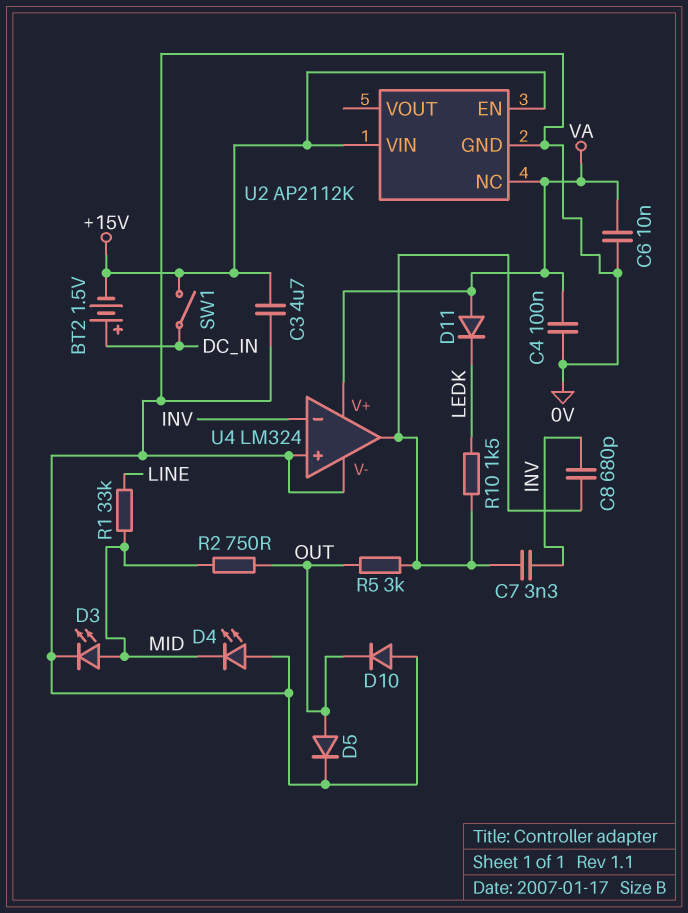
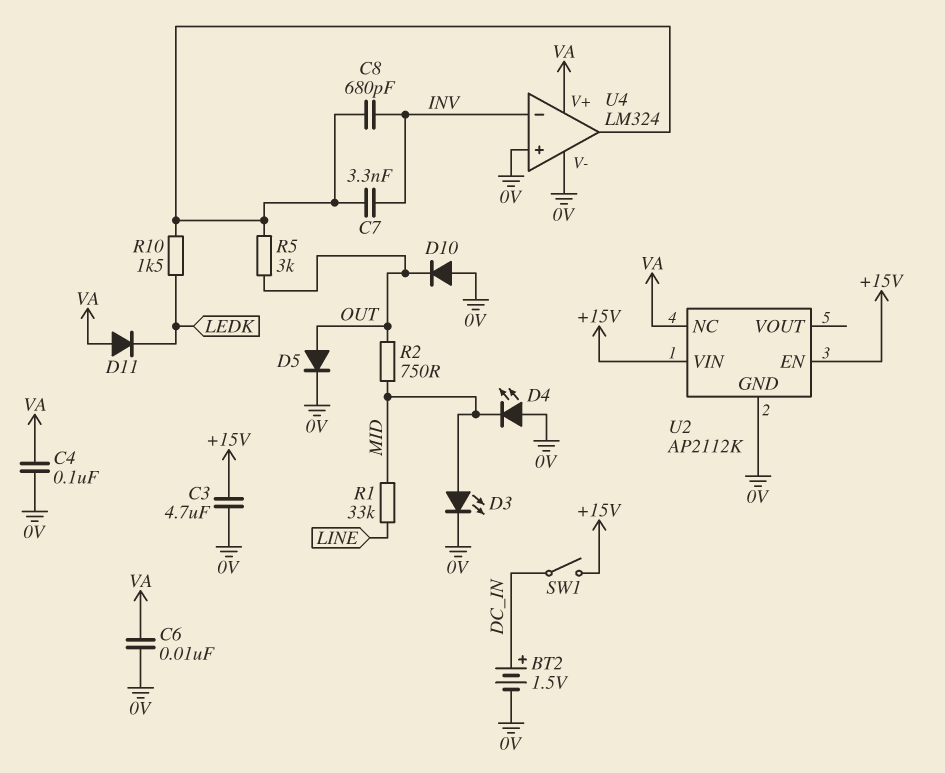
BT2: 1.5V (plus DC_IN, minus +15V) -> 1.5V (plus DC_IN, minus 0V)

